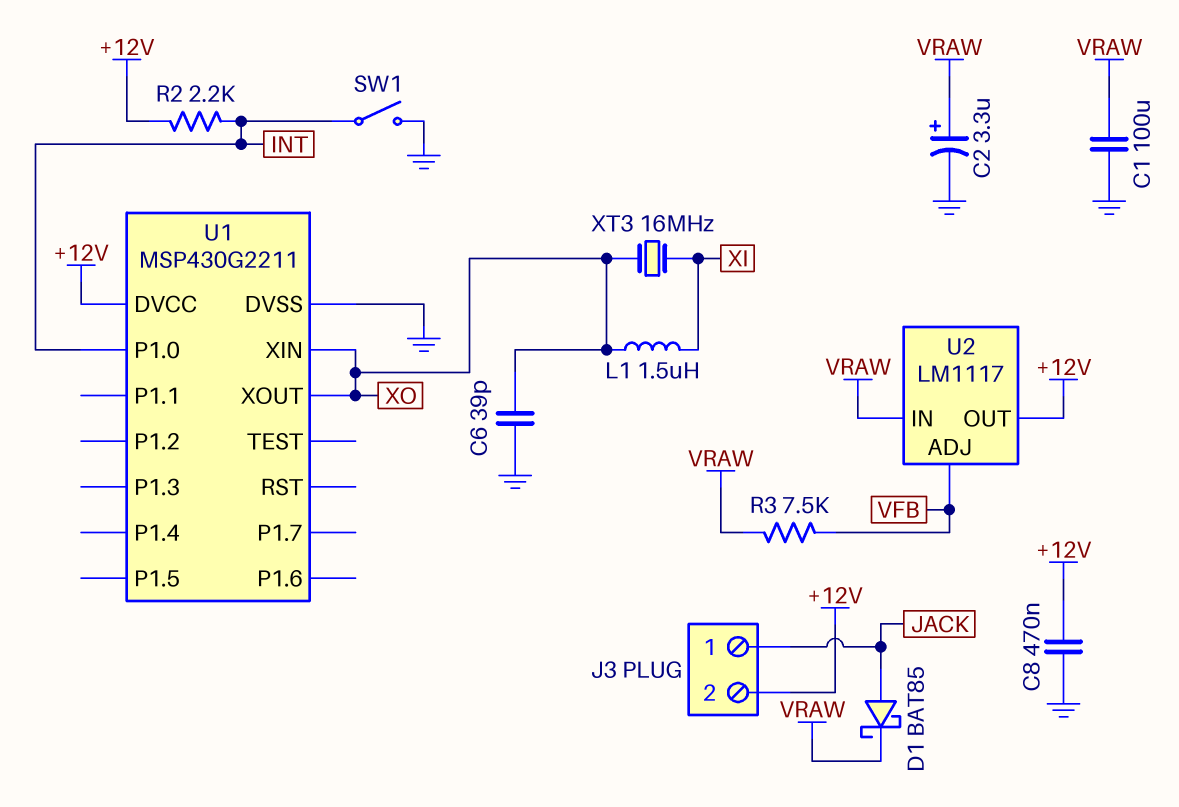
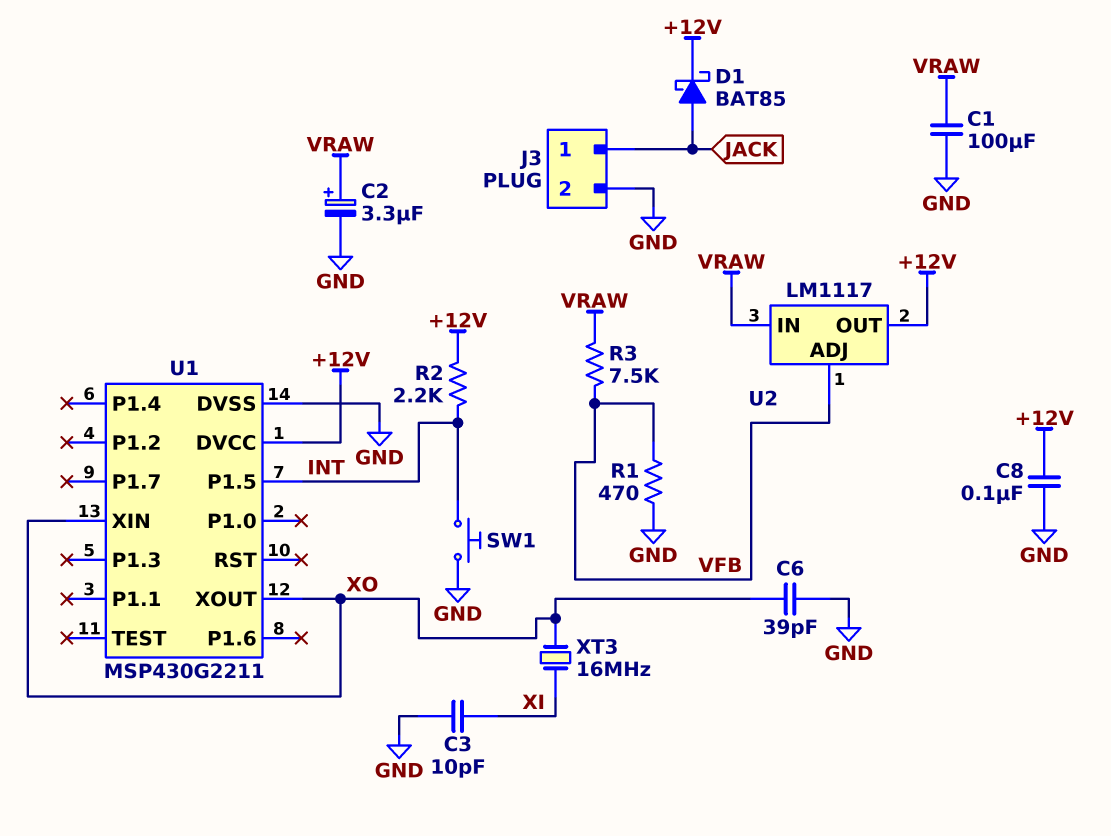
C3: none -> 10pF (GND, XI)
C8: 470nF (+12V, GND) -> 100nF (+12V, GND)
D1: schottky BAT85 (A JACK, K VRAW) -> schottky BAT85 (A JACK, K +12V)
J3 pin 2: +12V -> GND
L1: 1.5uH (XI, XO) -> none
R1: none -> 470 (GND, VFB)
SW1: switch (GND, INT) -> button (GND, INT)
U1 pin P1.0: INT -> none
U1 pin P1.5: none -> INT

